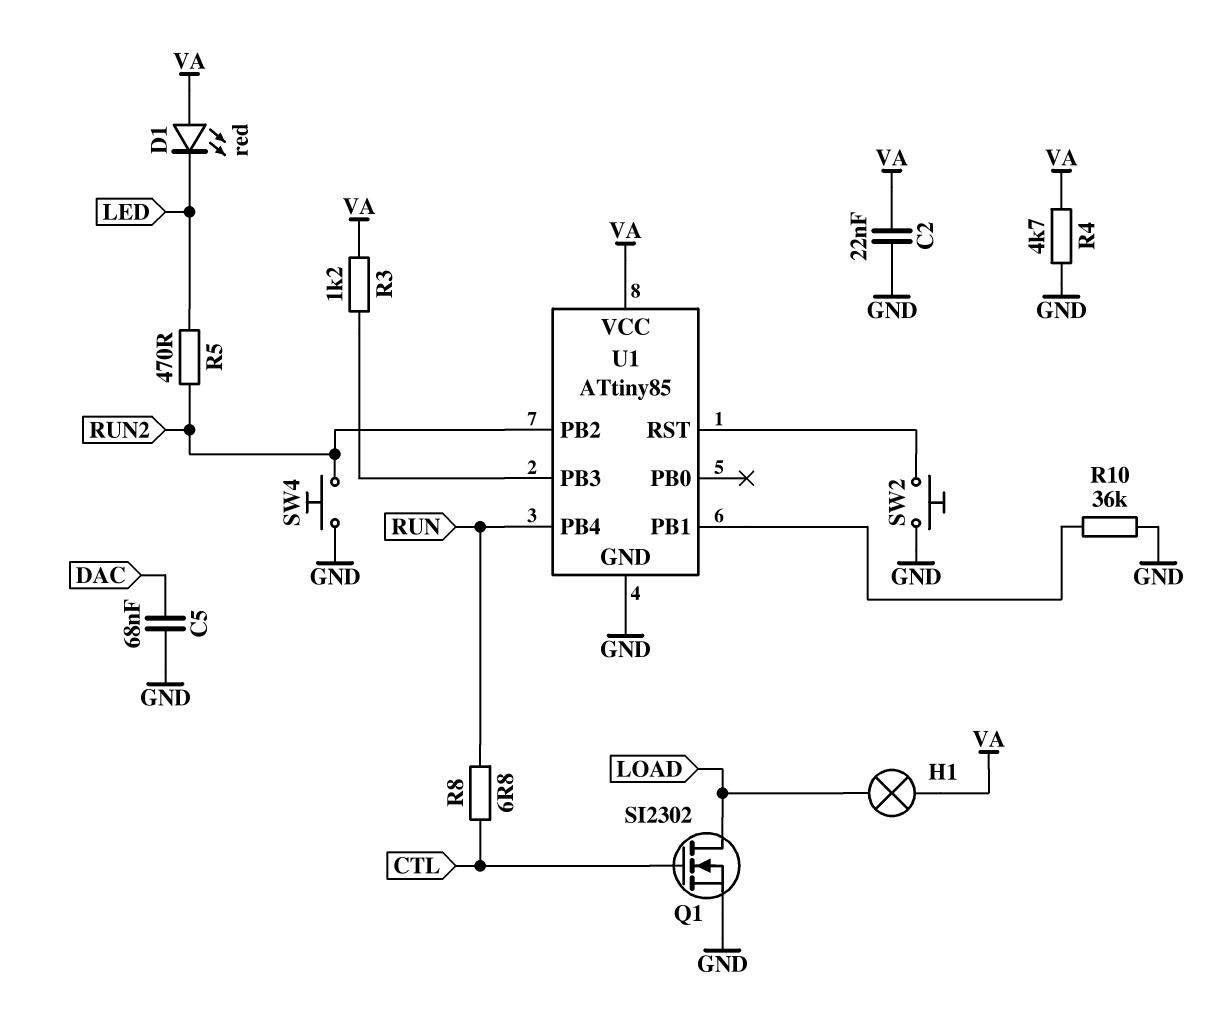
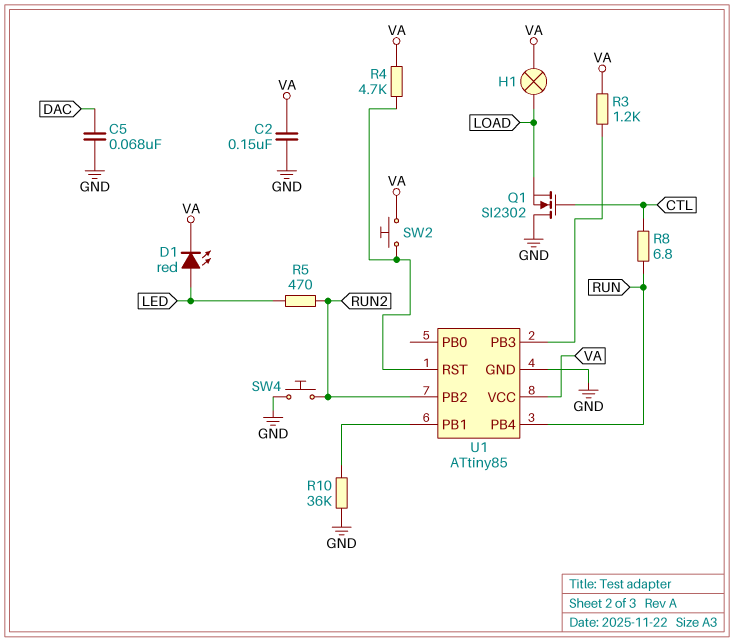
C2: 22nF (GND, VA) -> 150nF (GND, VA)
D1: LED red (A VA, K LED) -> LED red (A LED, K VA)
Q1: NMOS SI2302 (G CTL, D LOAD, S GND) -> NMOS SI2302 (G CTL, D GND, S LOAD)
R4: 4.7k (GND, VA) -> 4.7k (U1/RST, VA)
SW2: button (GND, U1/RST) -> button (U1/RST, VA)

